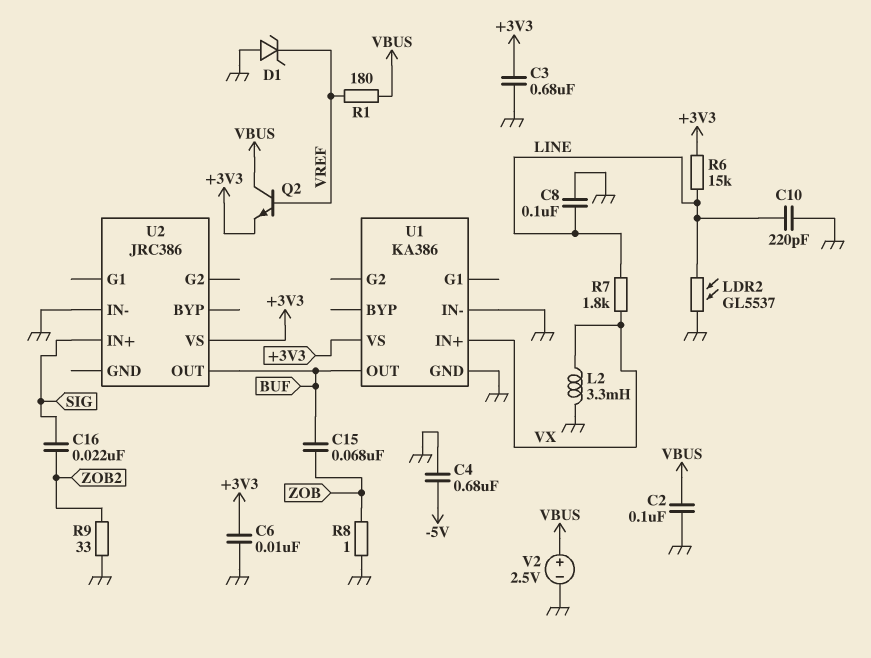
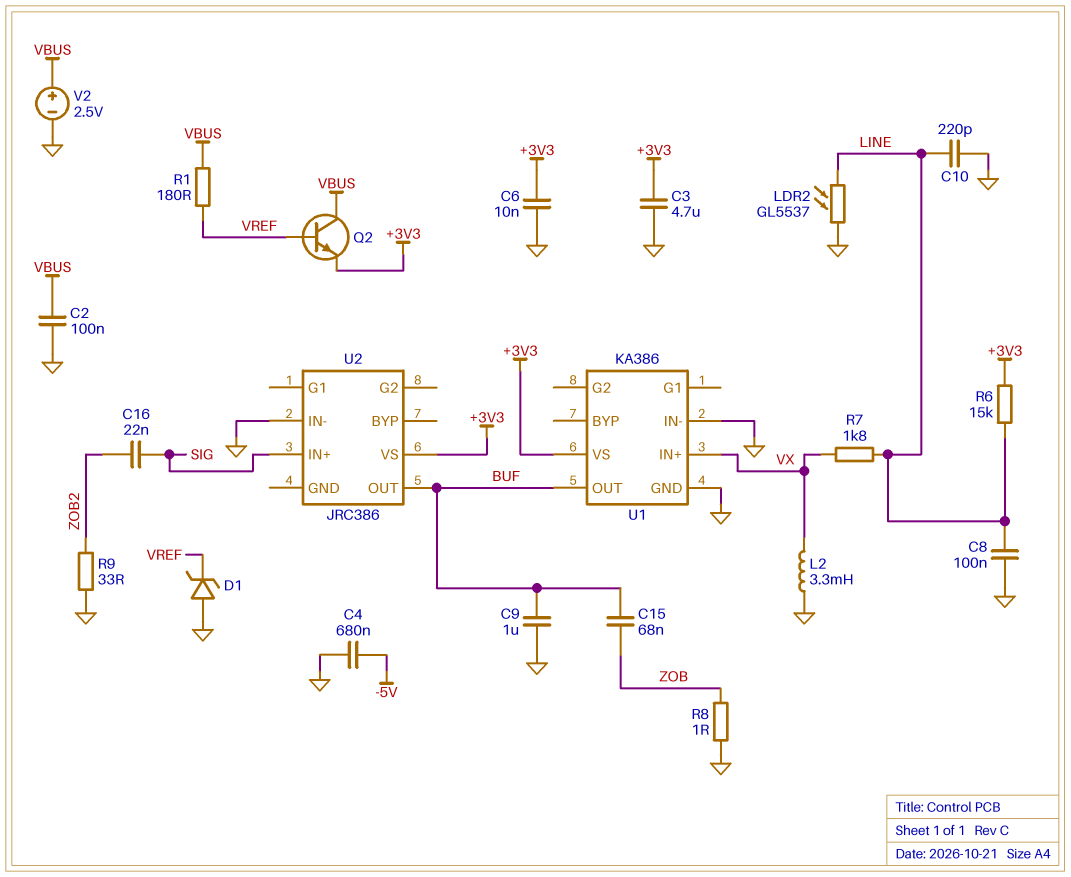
C3: 680nF (+3V3, GND) -> 4.7uF (+3V3, GND)
C9: none -> 1uF (BUF, GND)

